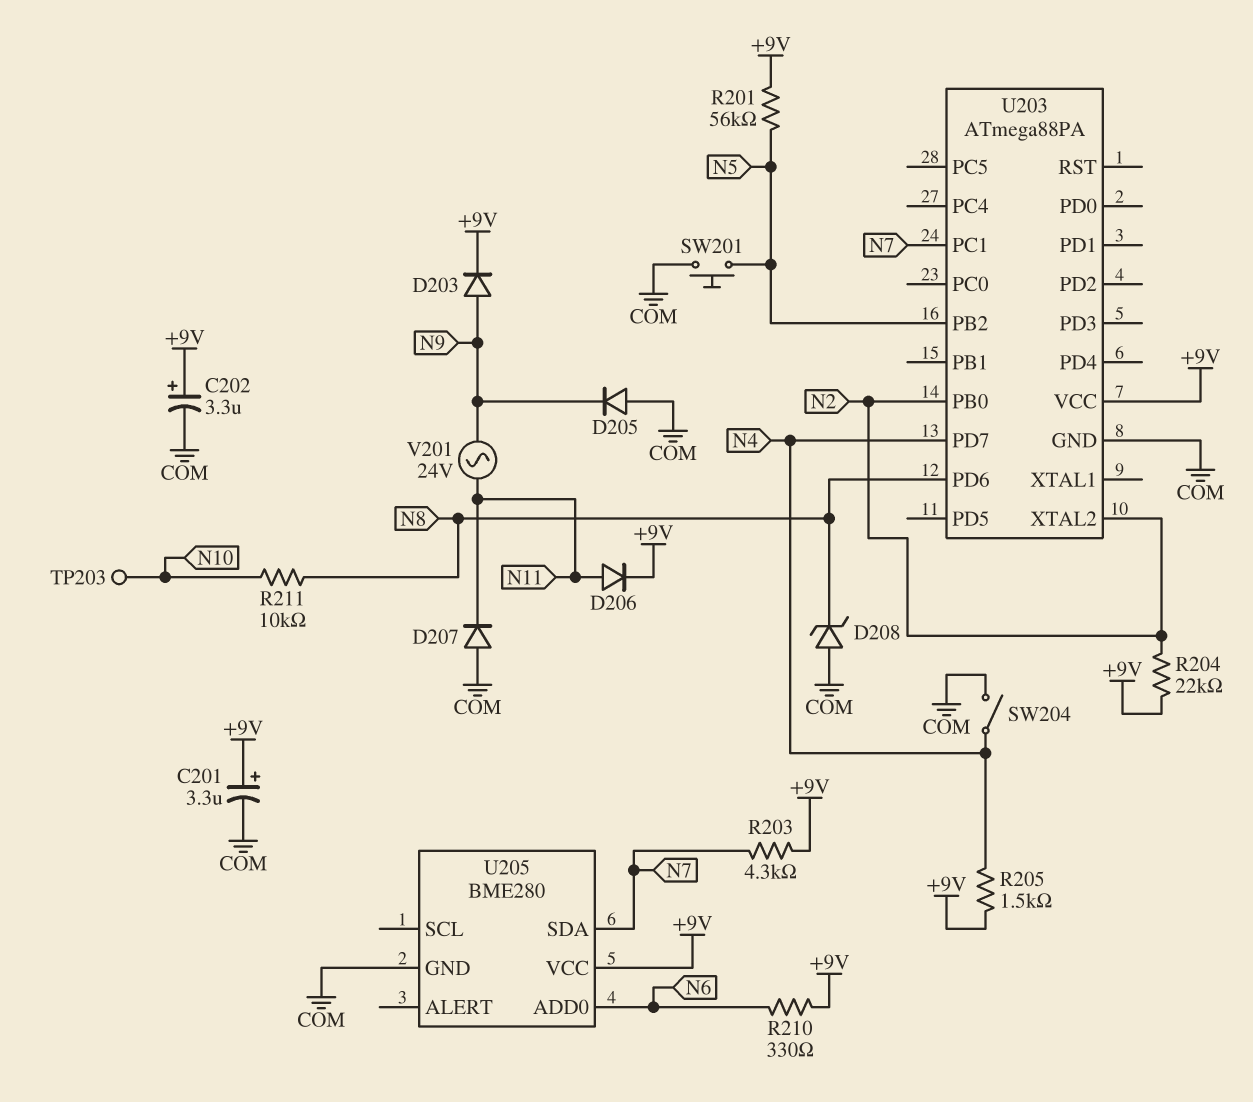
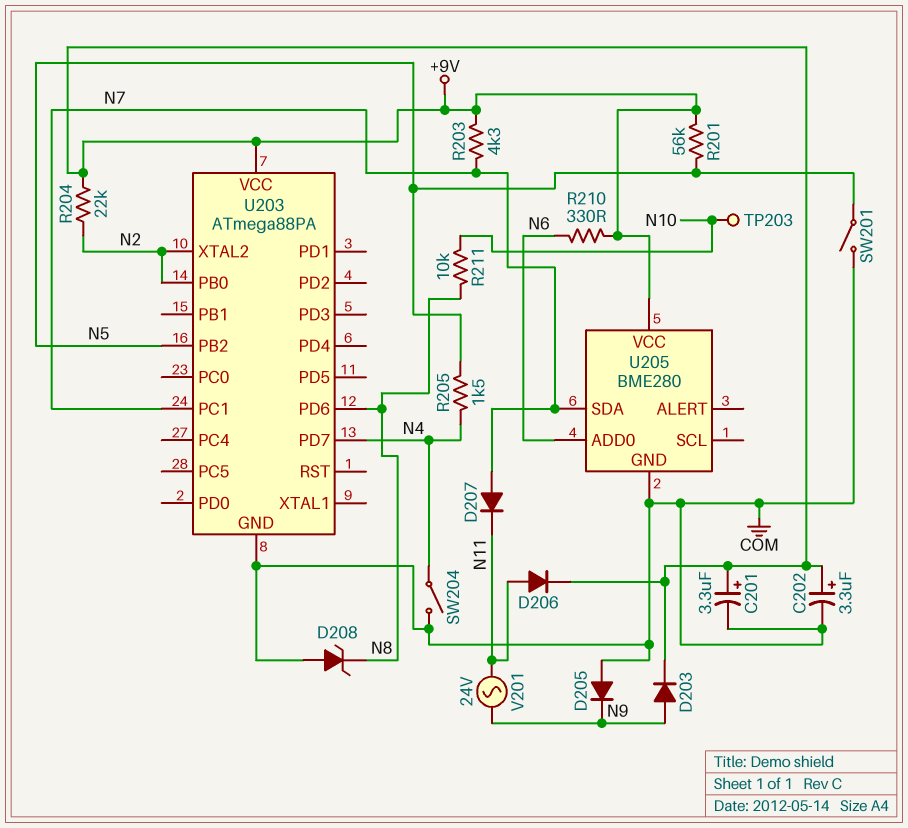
D207: diode (A COM, K N11) -> diode (A N7, K N11)
R205: 1.5k (+9V, N4) -> 1.5k (N4, N5)
SW201: button (COM, N5) -> switch (COM, N5)

